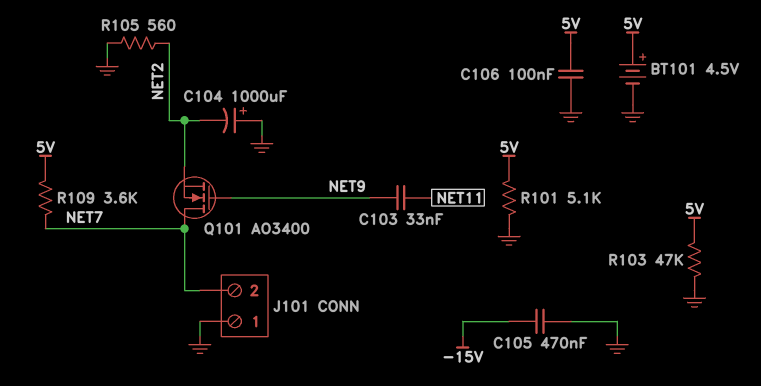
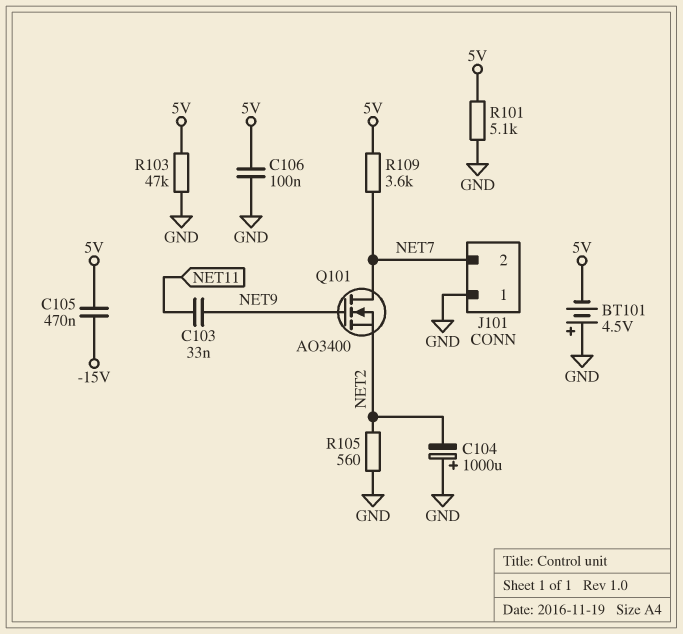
BT101: 4.5V (plus 5V, minus GND) -> 4.5V (plus GND, minus 5V)
C105: 470nF (-15V, GND) -> 470nF (-15V, 5V)

